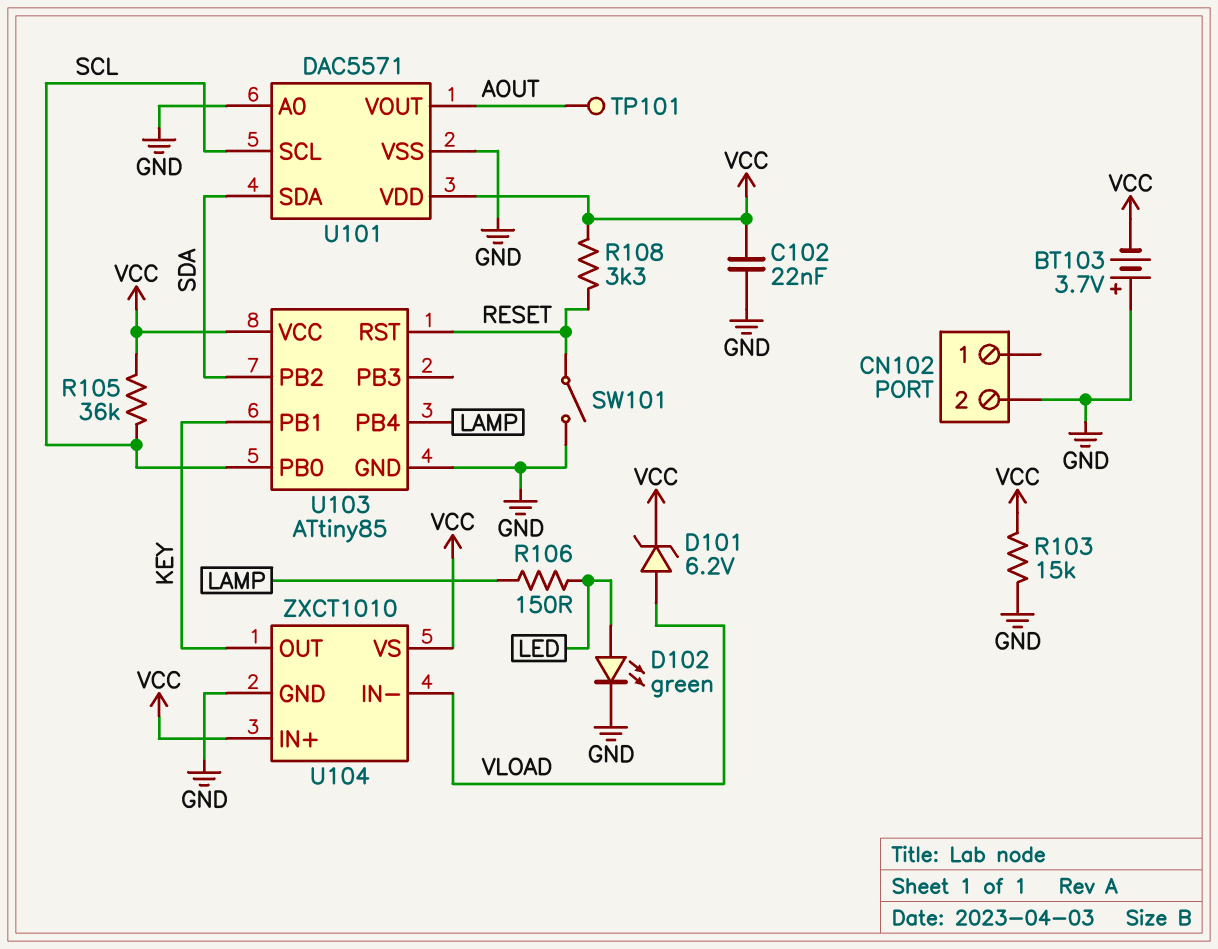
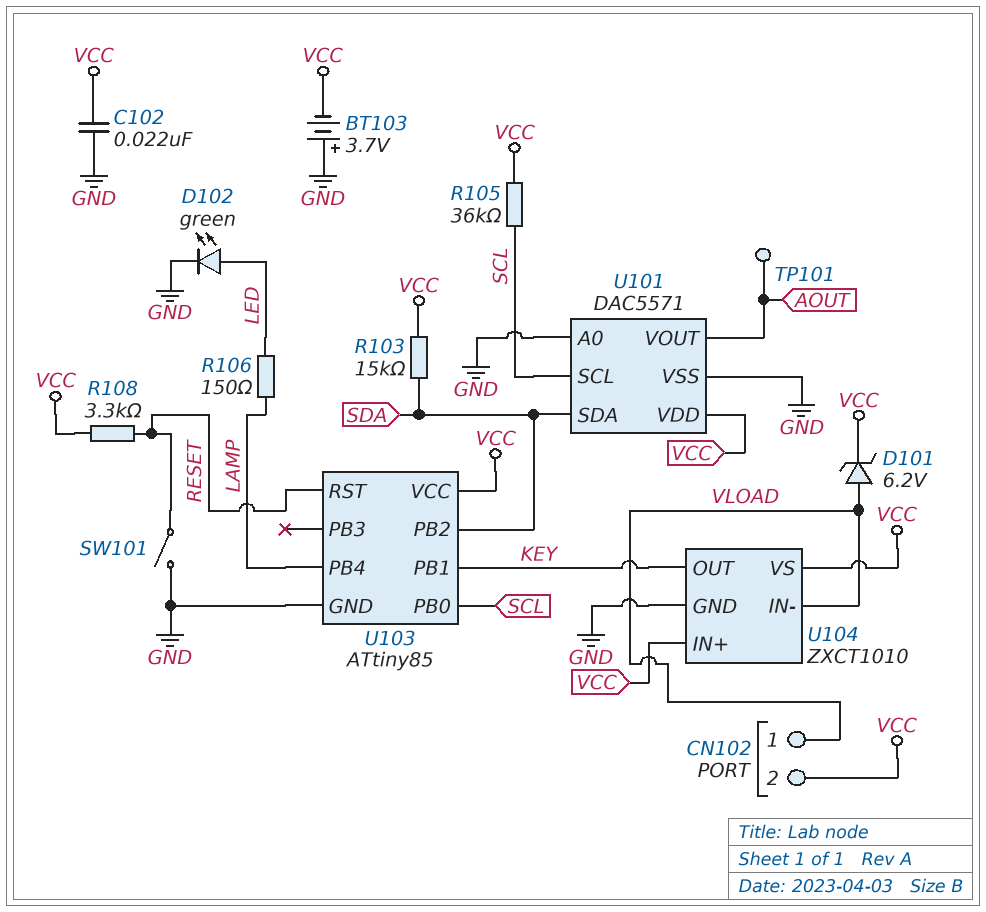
CN102 pin 1: none -> VLOAD
CN102 pin 2: GND -> VCC
R103: 15k (GND, VCC) -> 15k (SDA, VCC)

